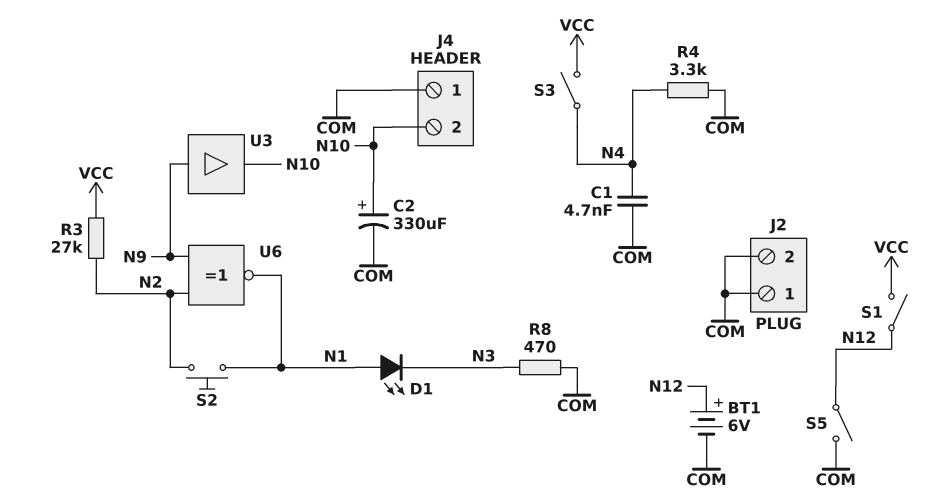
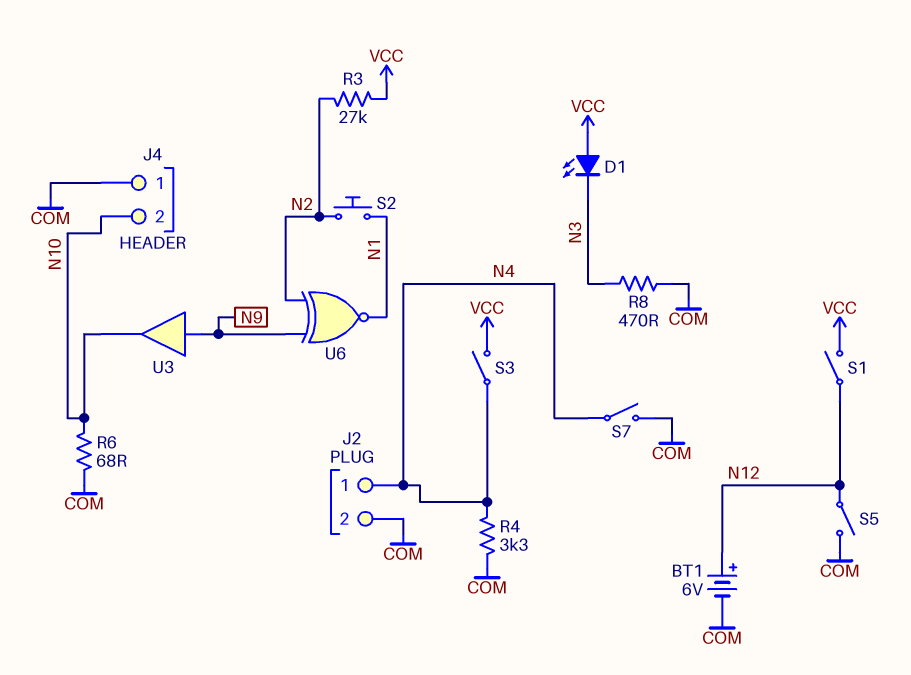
C1: 4.7nF (COM, N4) -> none
C2: 330uF (plus N10, minus COM) -> none
D1: LED (A N1, K N3) -> LED (A VCC, K N3)
J2 pin 1: COM -> N4
R6: none -> 68 (COM, N10)
S7: none -> switch (COM, N4)

